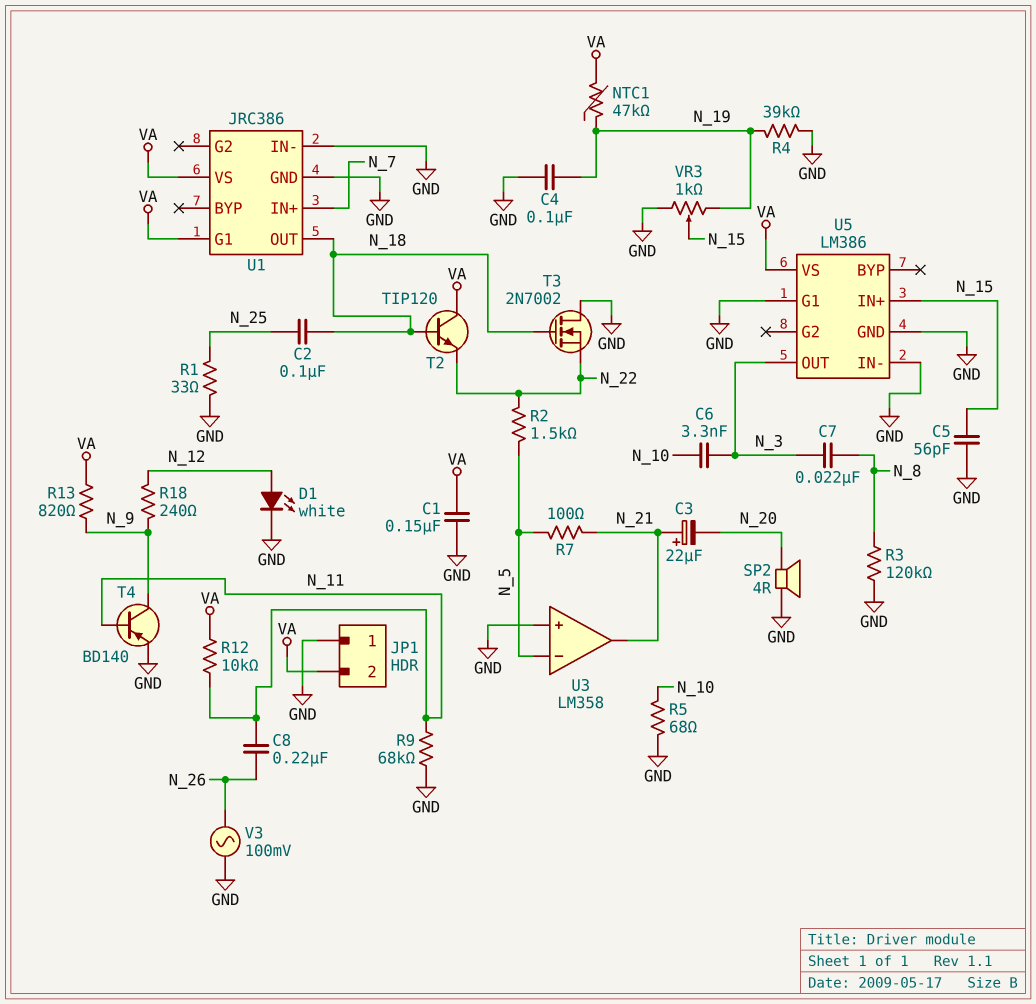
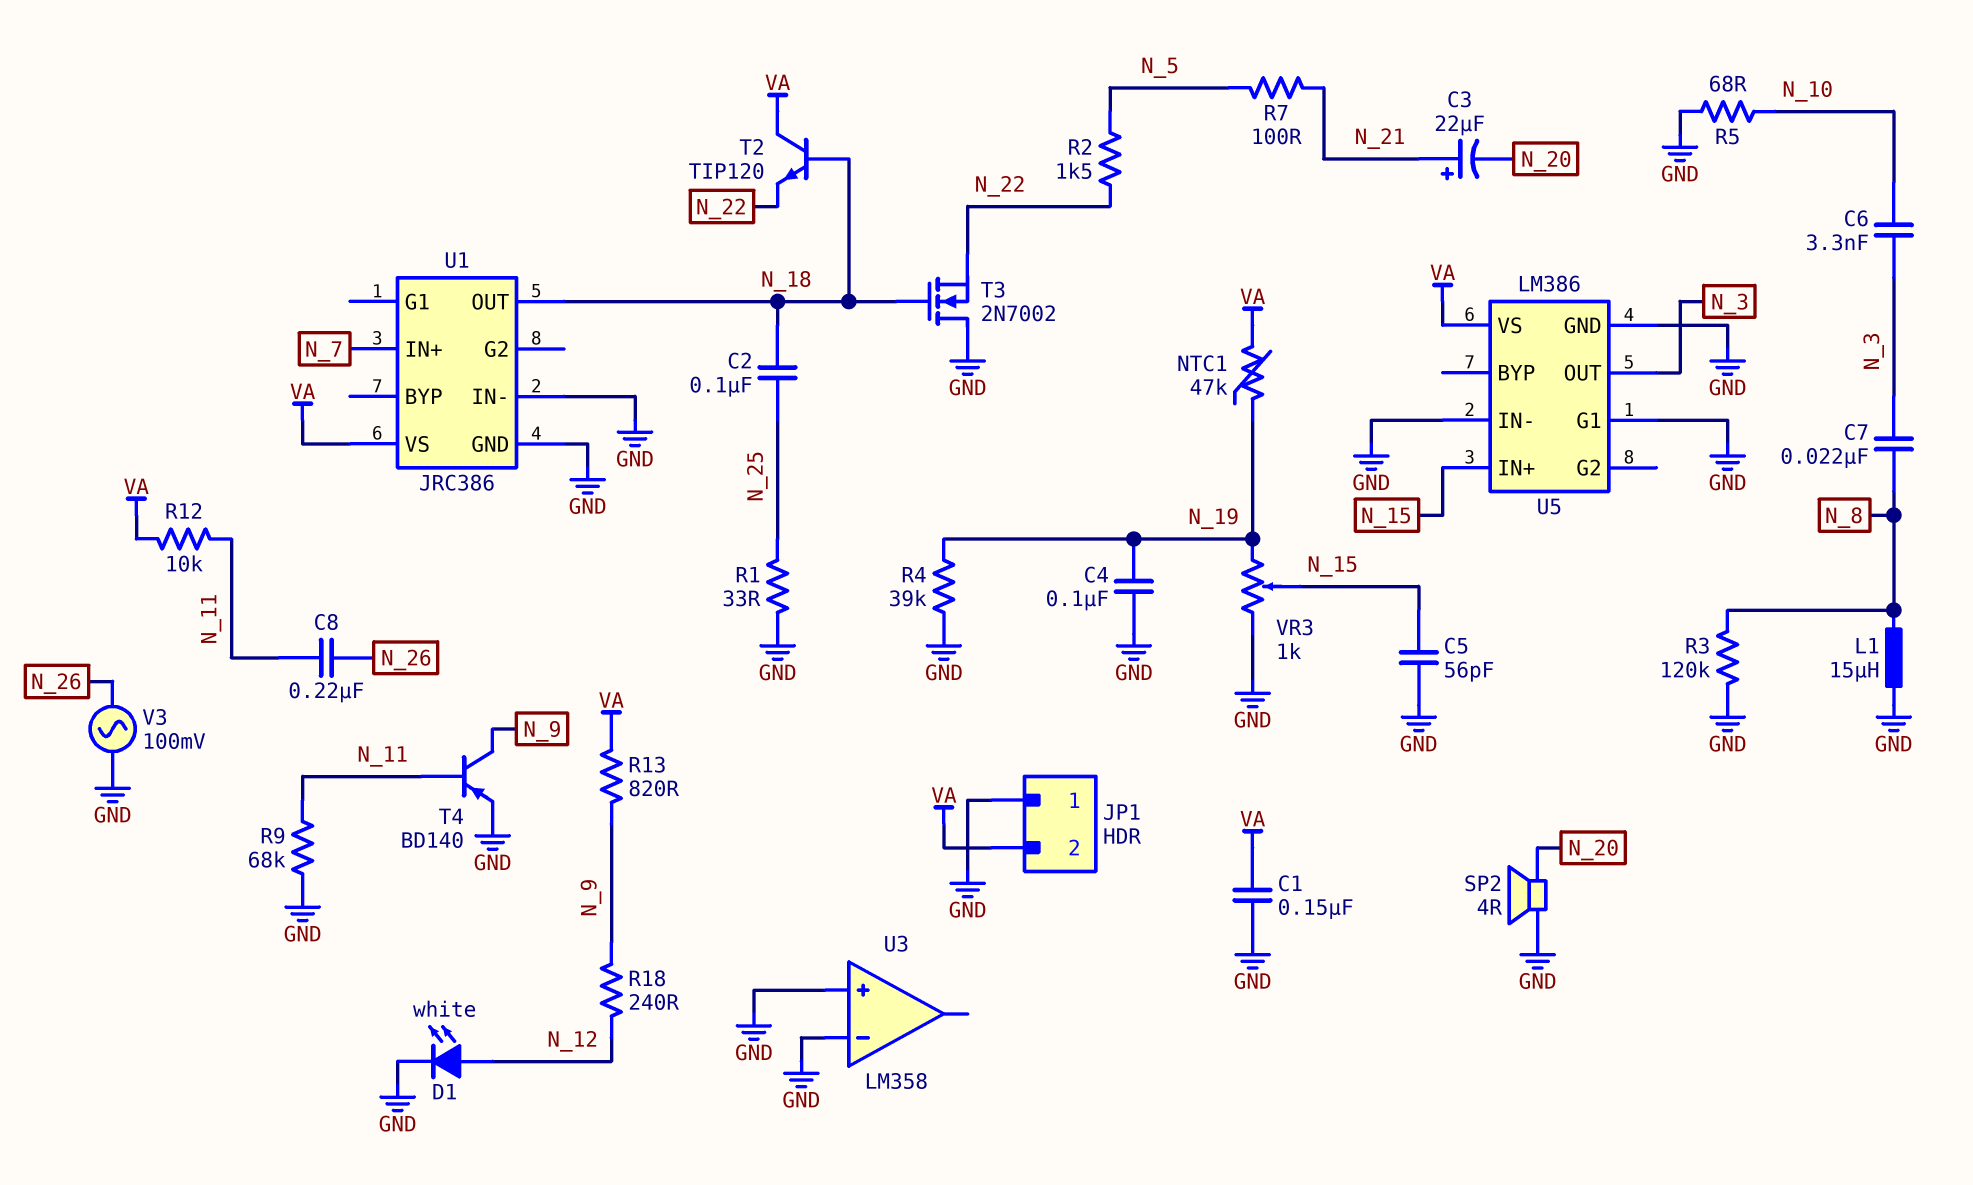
L1: none -> 15uH (GND, N_8)
U1 pin G1: VA -> none
U3 pin in-: N_5 -> GND
U3 pin out: N_21 -> none

